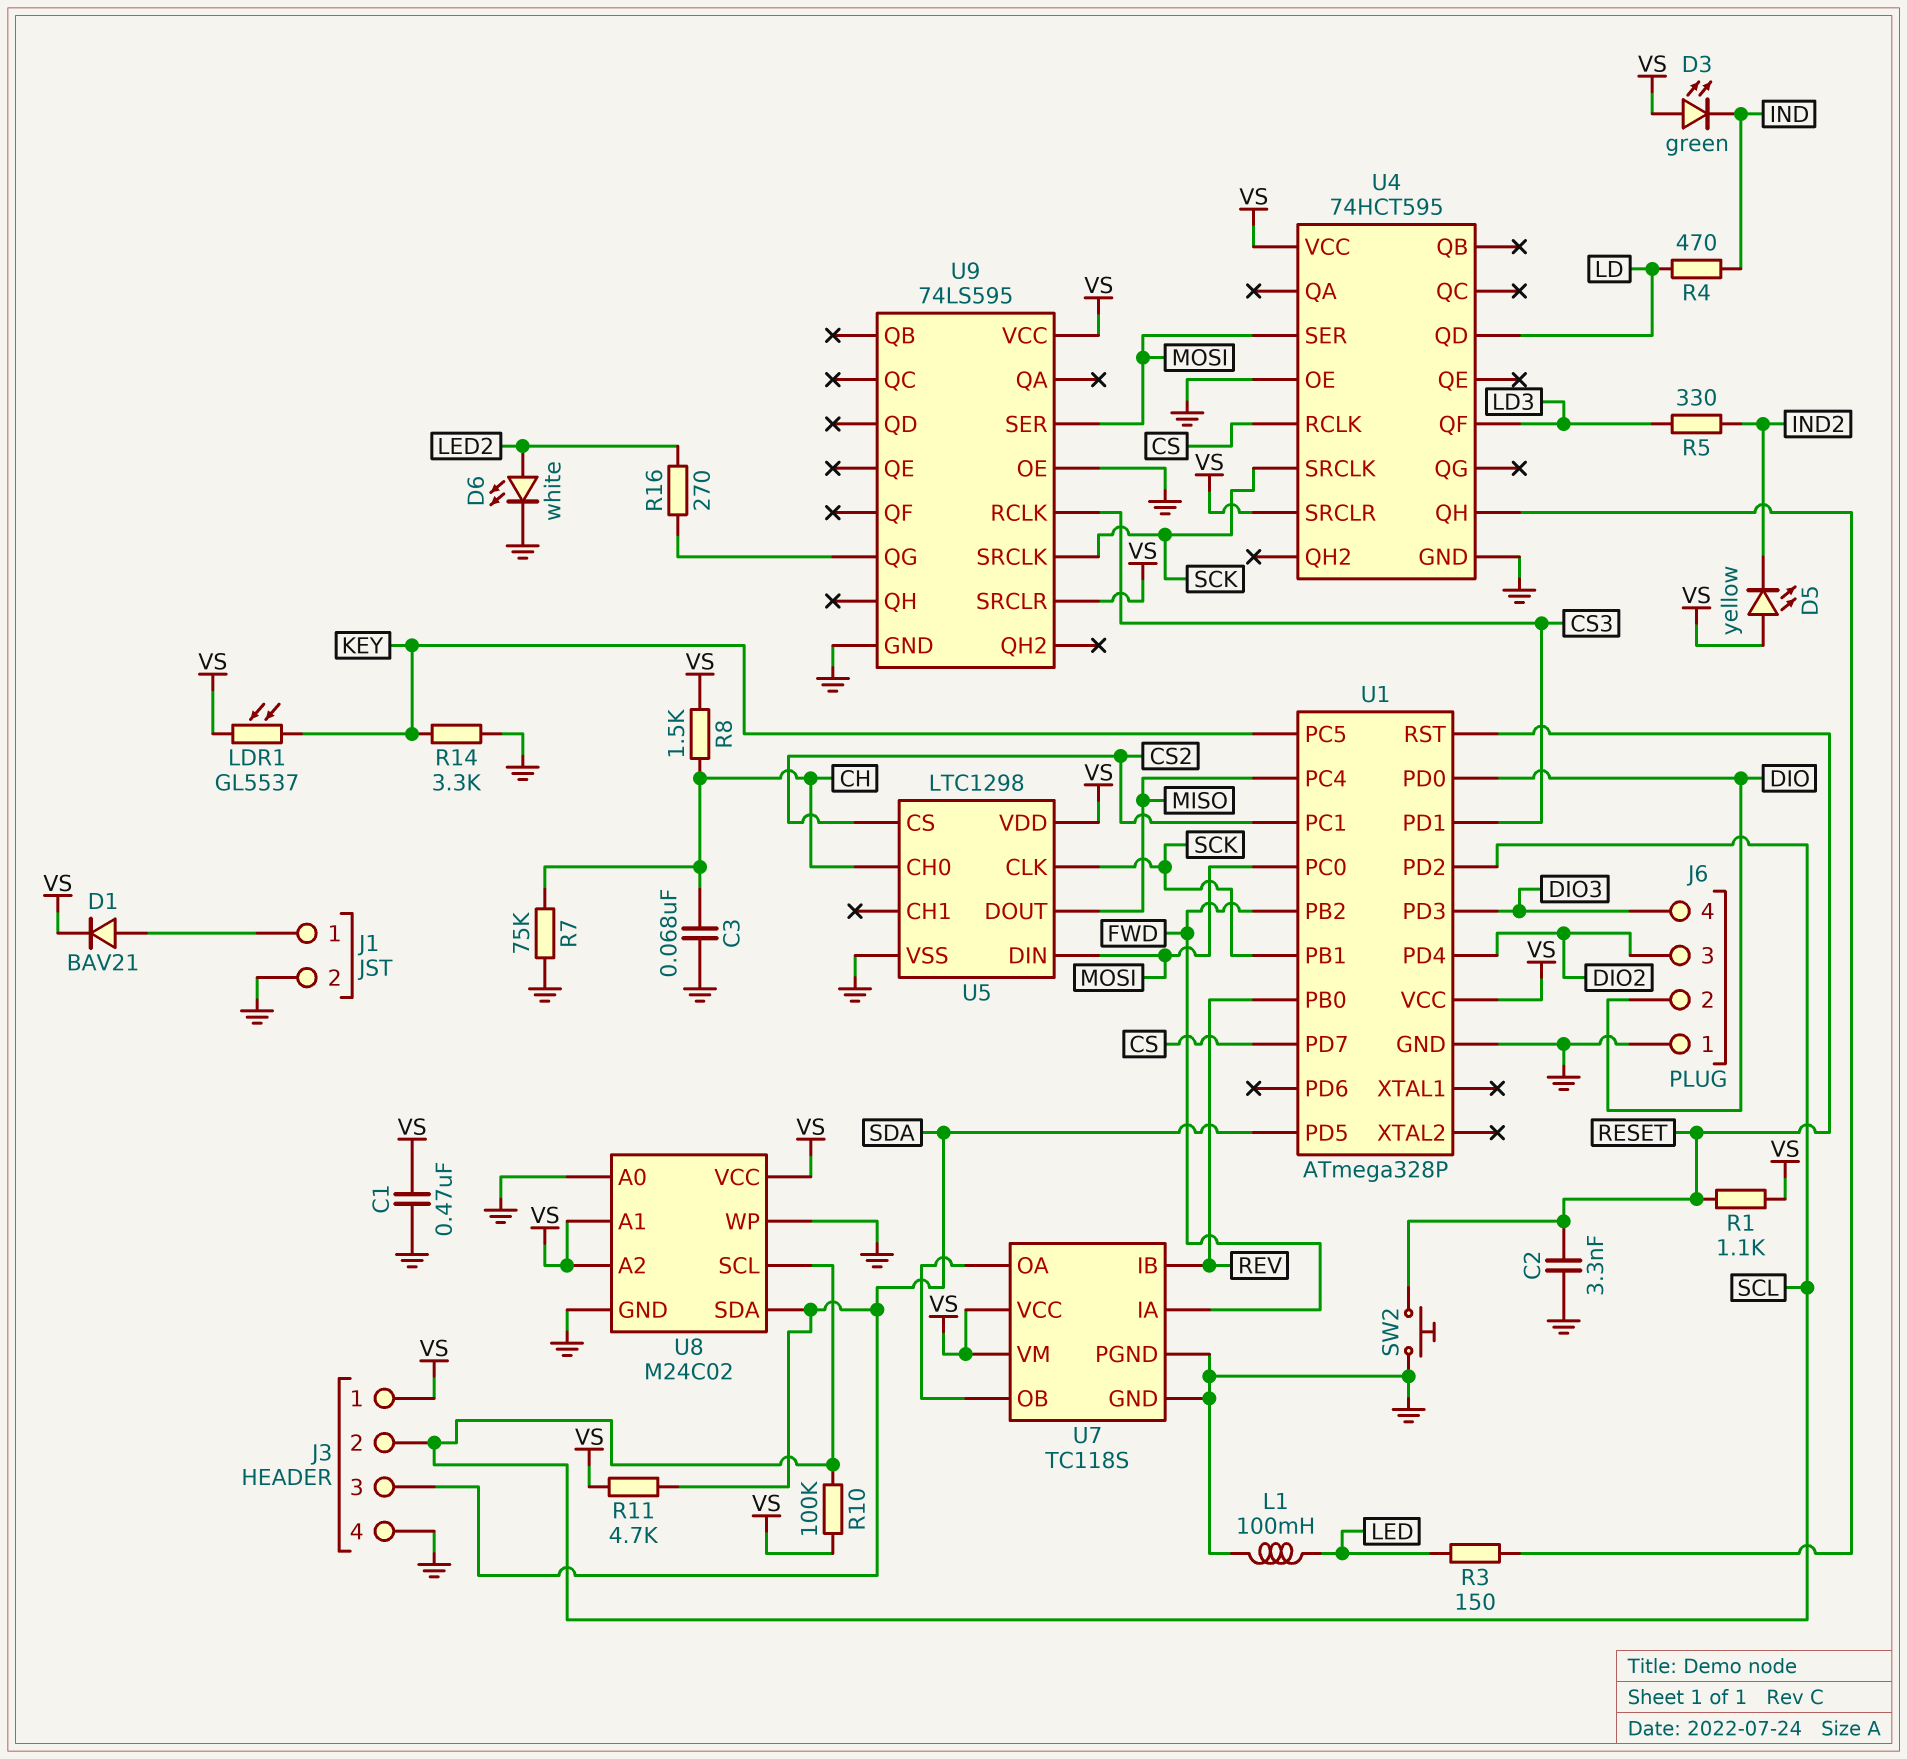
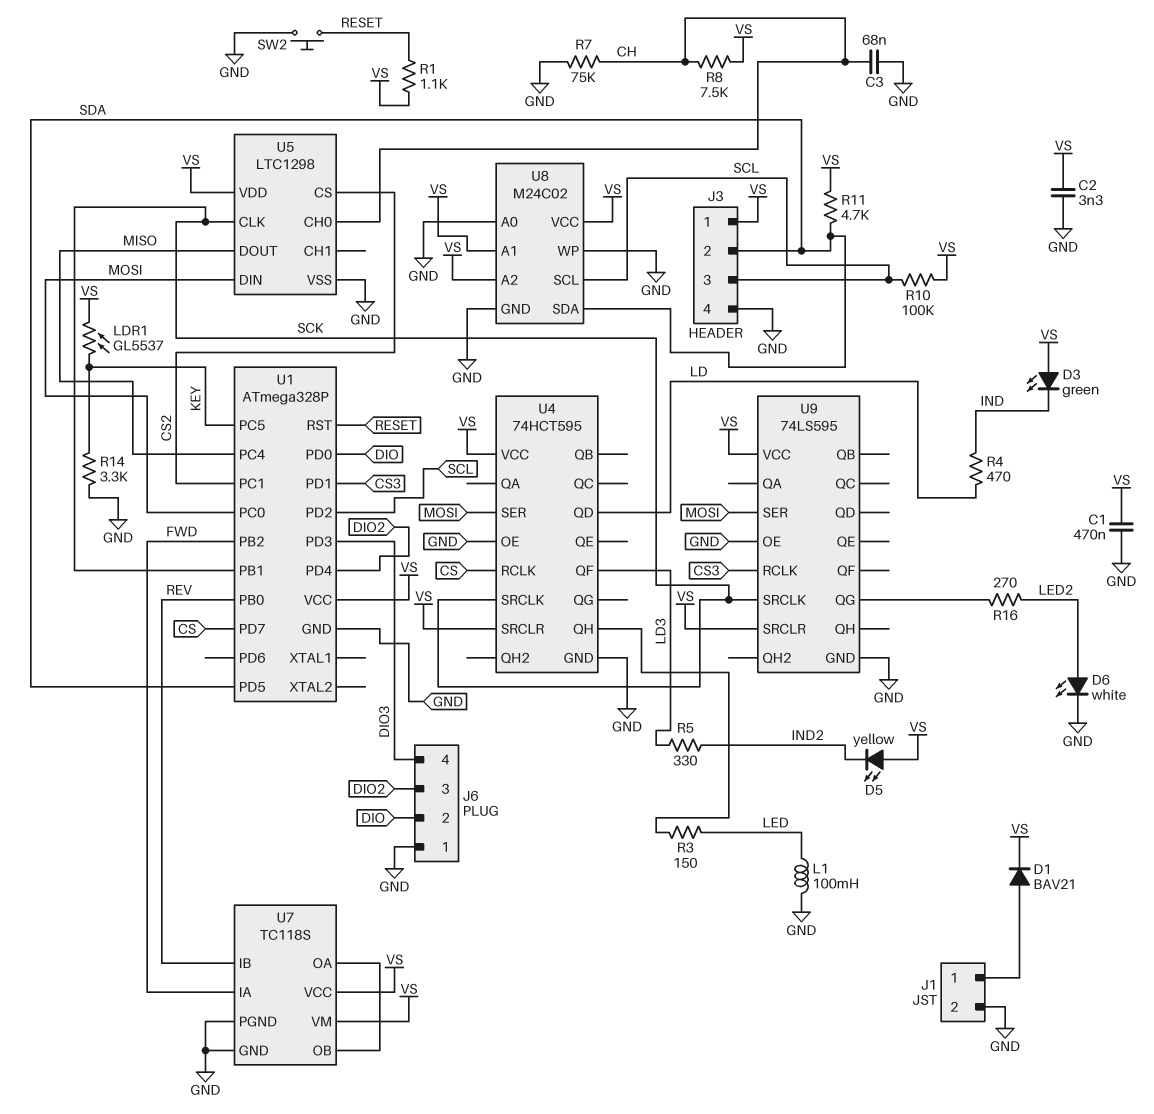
C2: 3.3nF (GND, RESET) -> 3.3nF (GND, VS)
J3 pin 2: SCL -> SDA
J3 pin 3: SDA -> SCL
R8: 1.5k (CH, VS) -> 7.5k (CH, VS)

